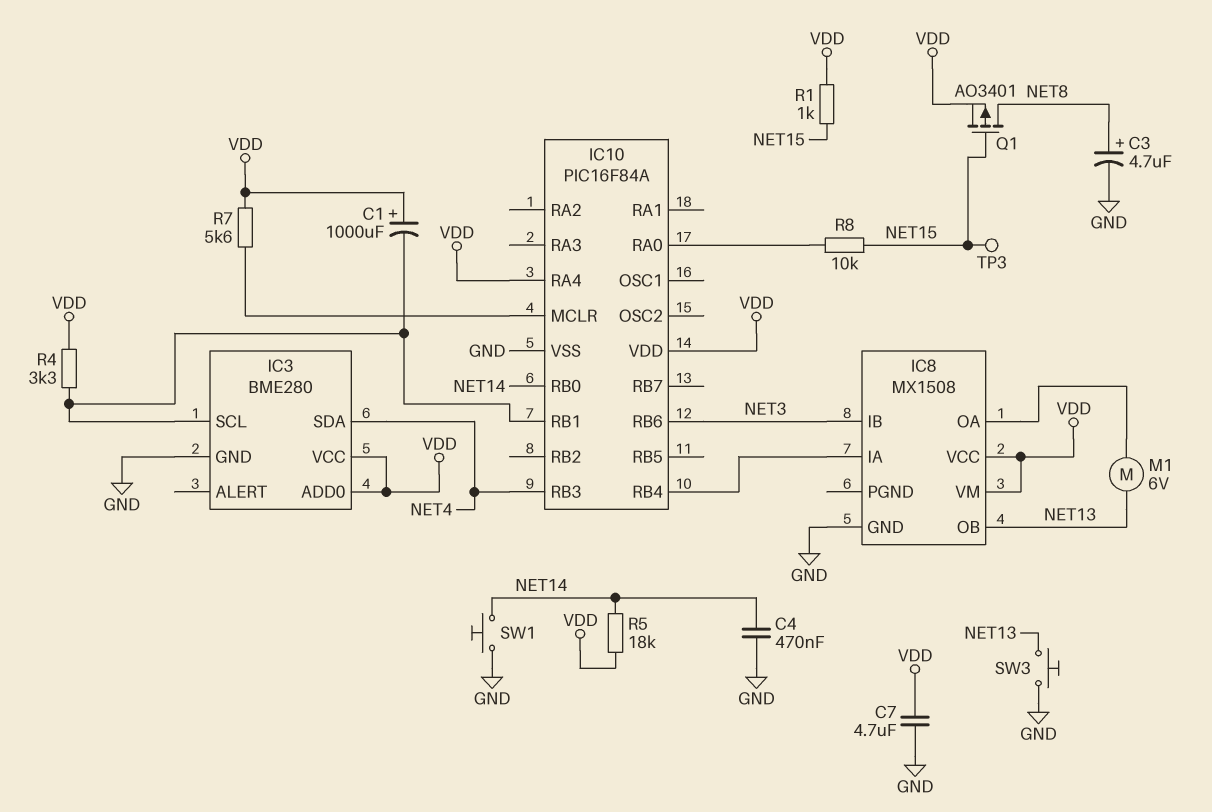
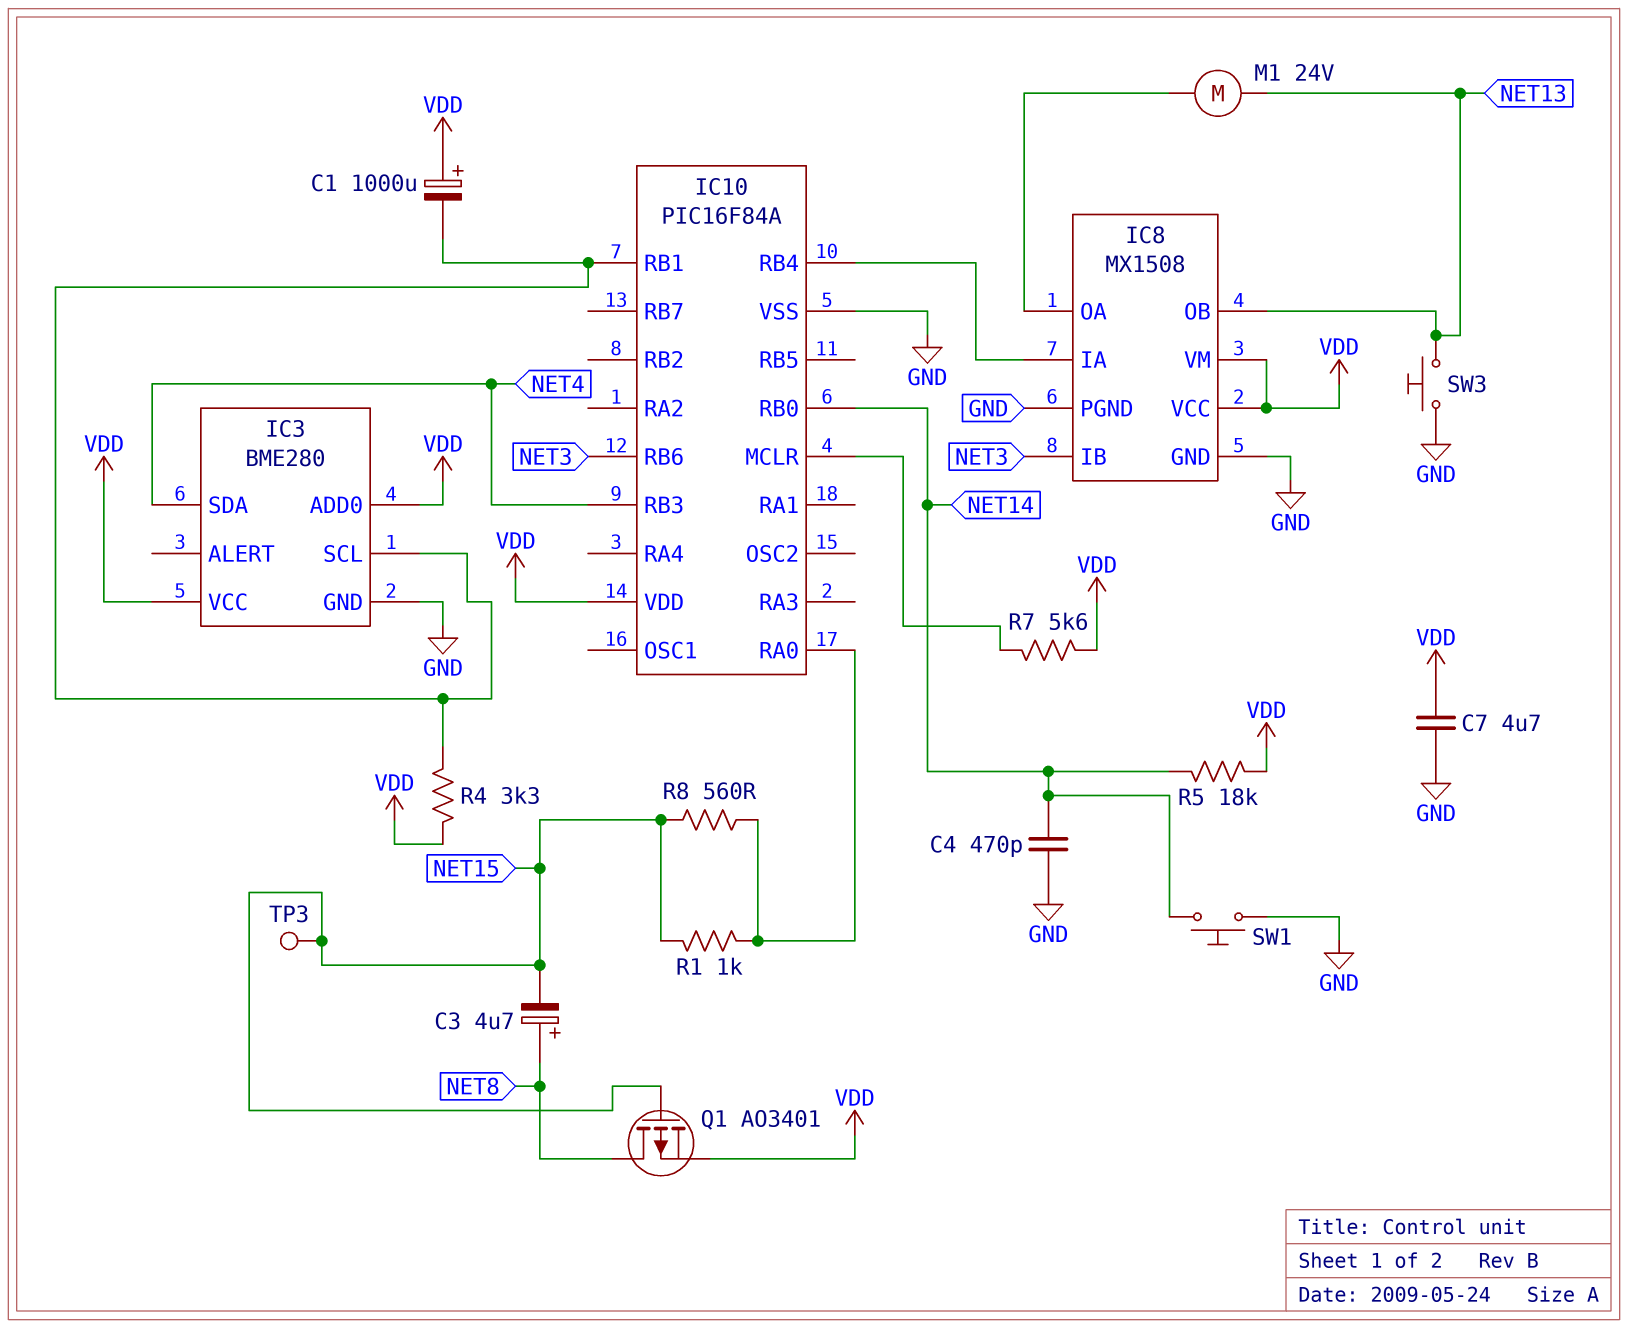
C3: 4.7uF (plus NET8, minus GND) -> 4.7uF (plus NET8, minus NET15)
C4: 470nF (GND, NET14) -> 470pF (GND, NET14)
IC8 pin PGND: none -> GND
IC10 pin RA4: VDD -> none
M1: motor 6V (IC8/OA, NET13) -> motor 24V (IC8/OA, NET13)
R1: 1k (NET15, VDD) -> 1k (IC10/RA0, NET15)
R8: 10k (IC10/RA0, NET15) -> 560 (IC10/RA0, NET15)

